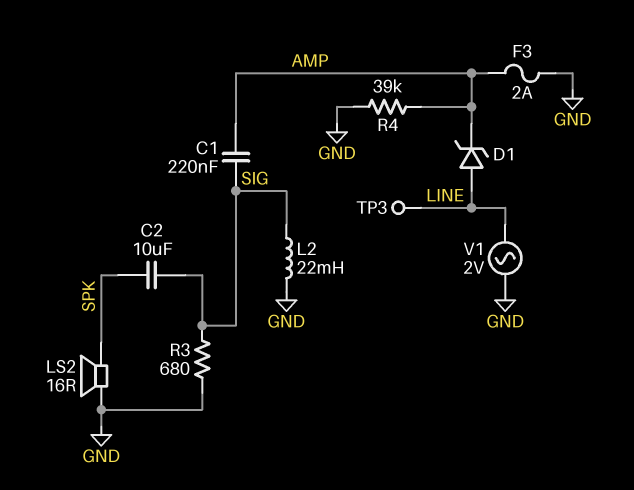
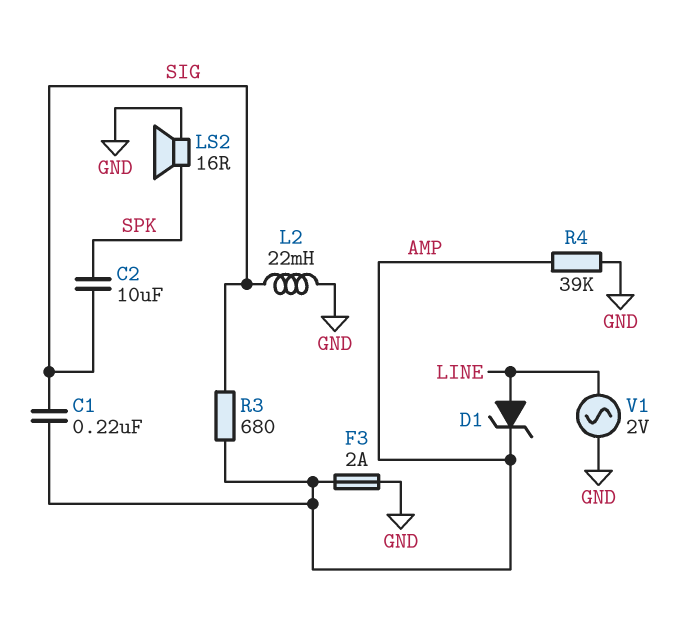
R3: 680 (GND, SIG) -> 680 (AMP, SIG)
TP3: test point (LINE) -> none

